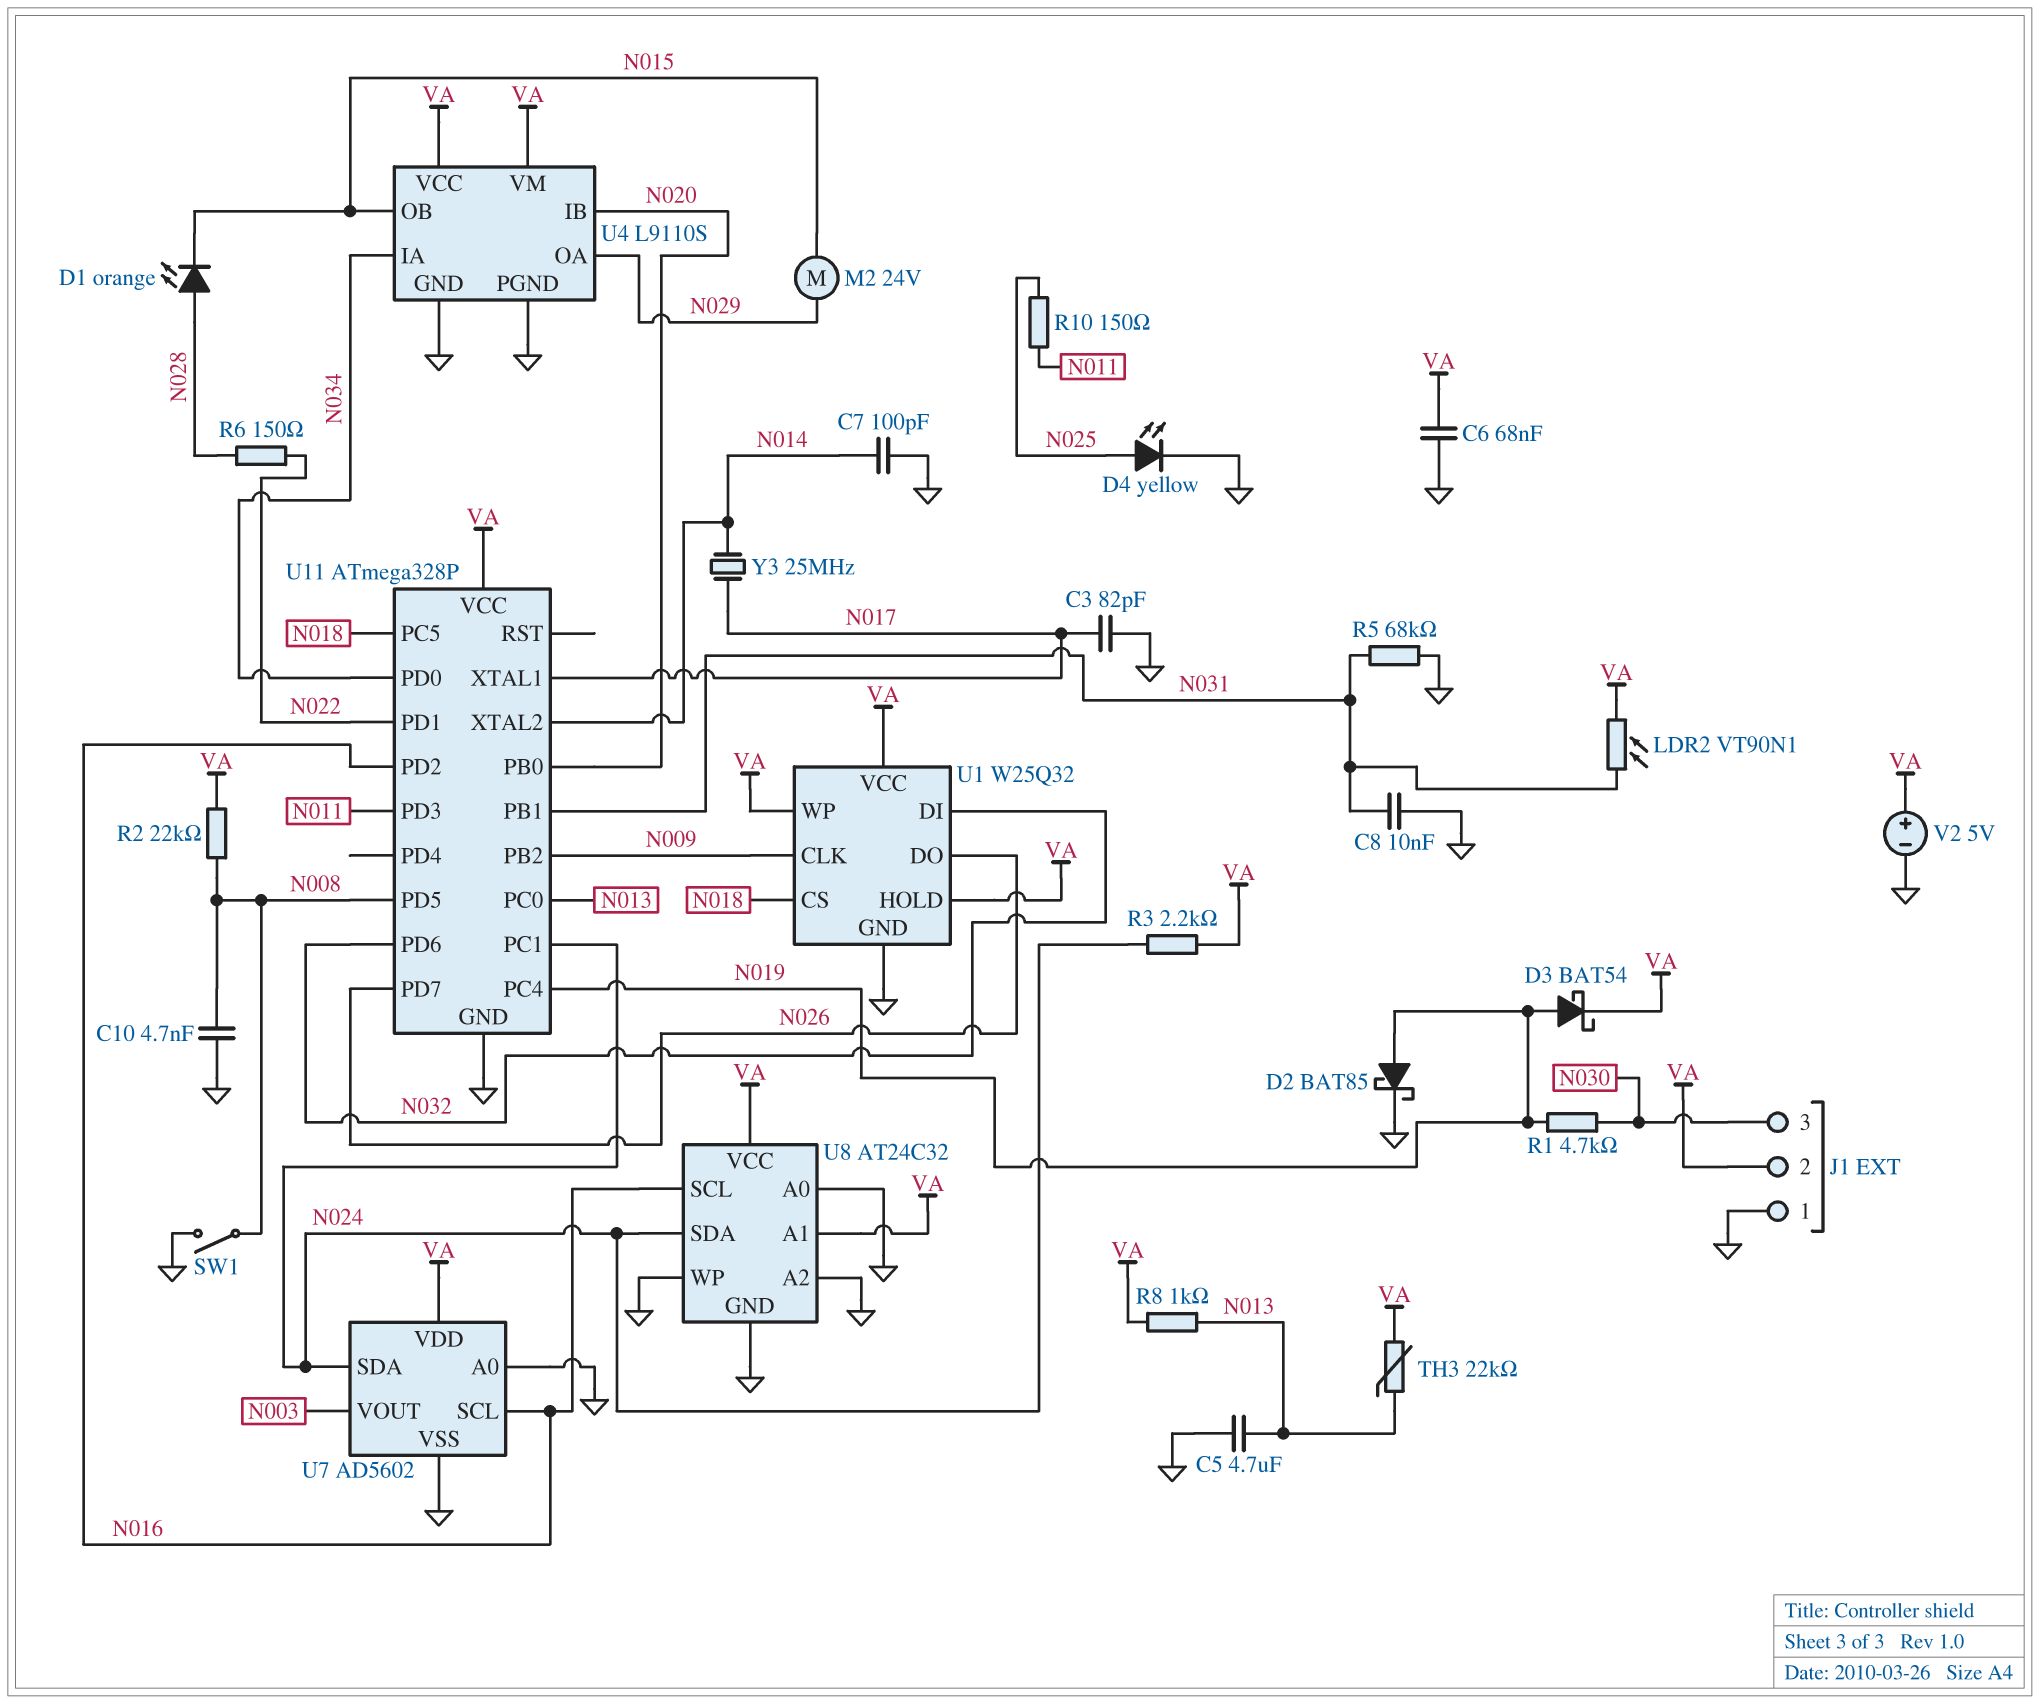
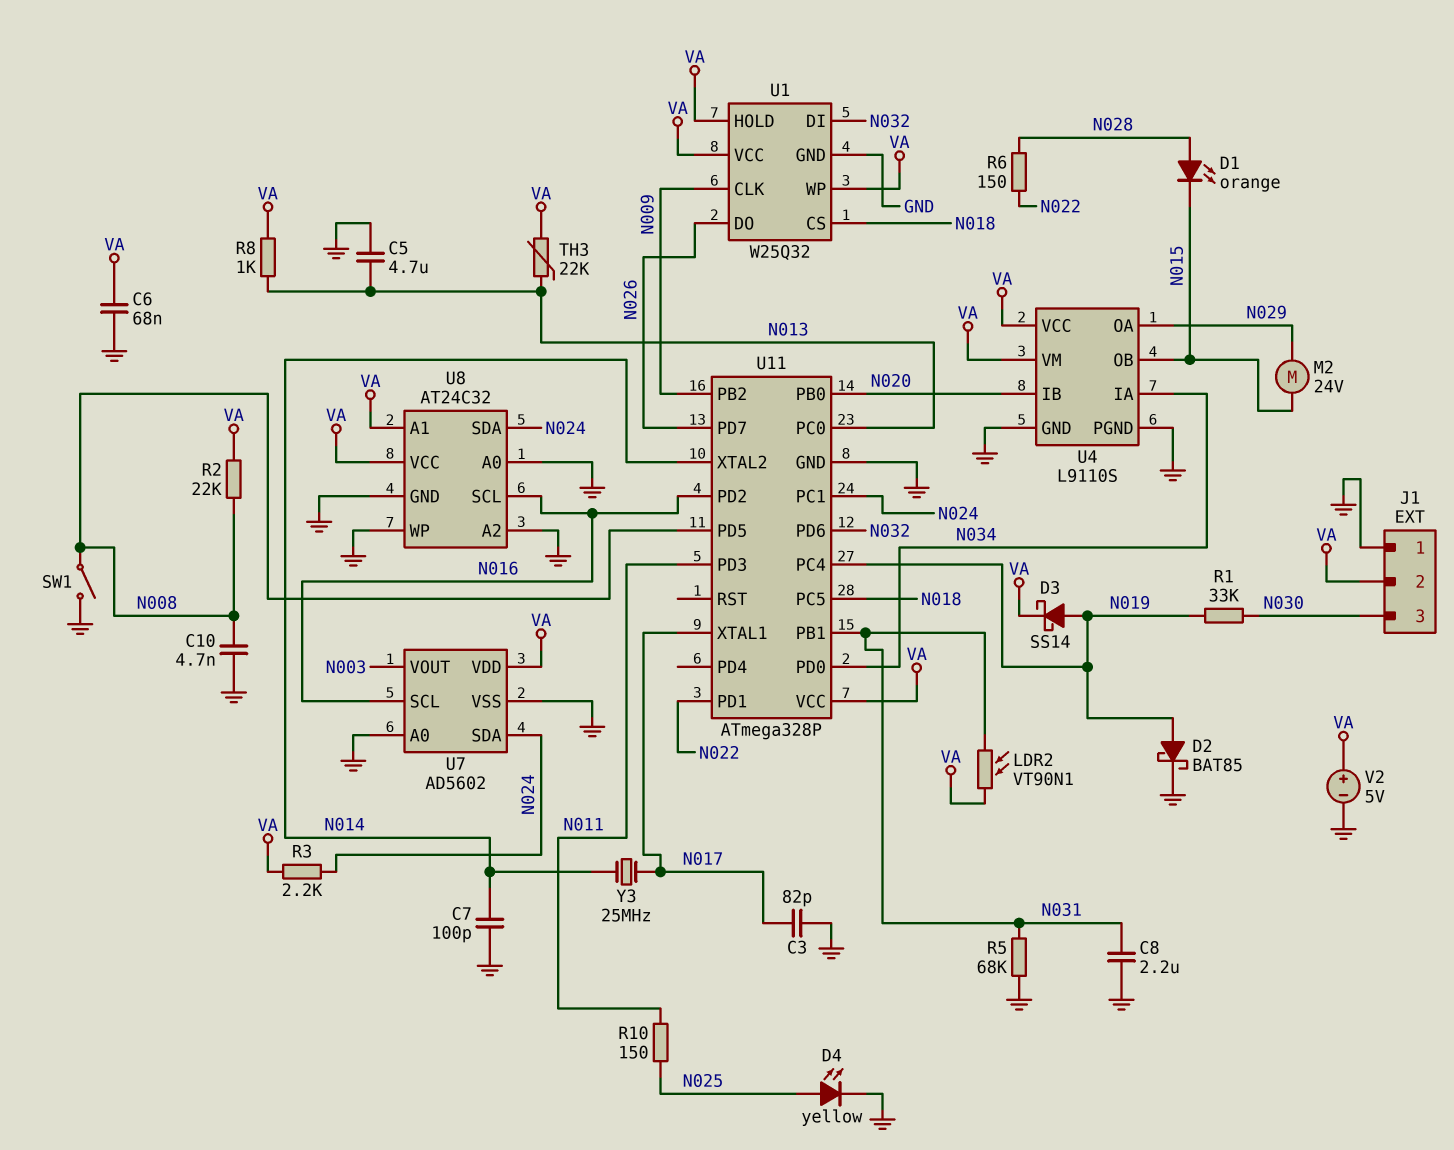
C8: 10nF (GND, N031) -> 2.2uF (GND, N031)
D3: schottky BAT54 (A N019, K VA) -> schottky SS14 (A N019, K VA)
R1: 4.7k (N019, N030) -> 33k (N019, N030)

